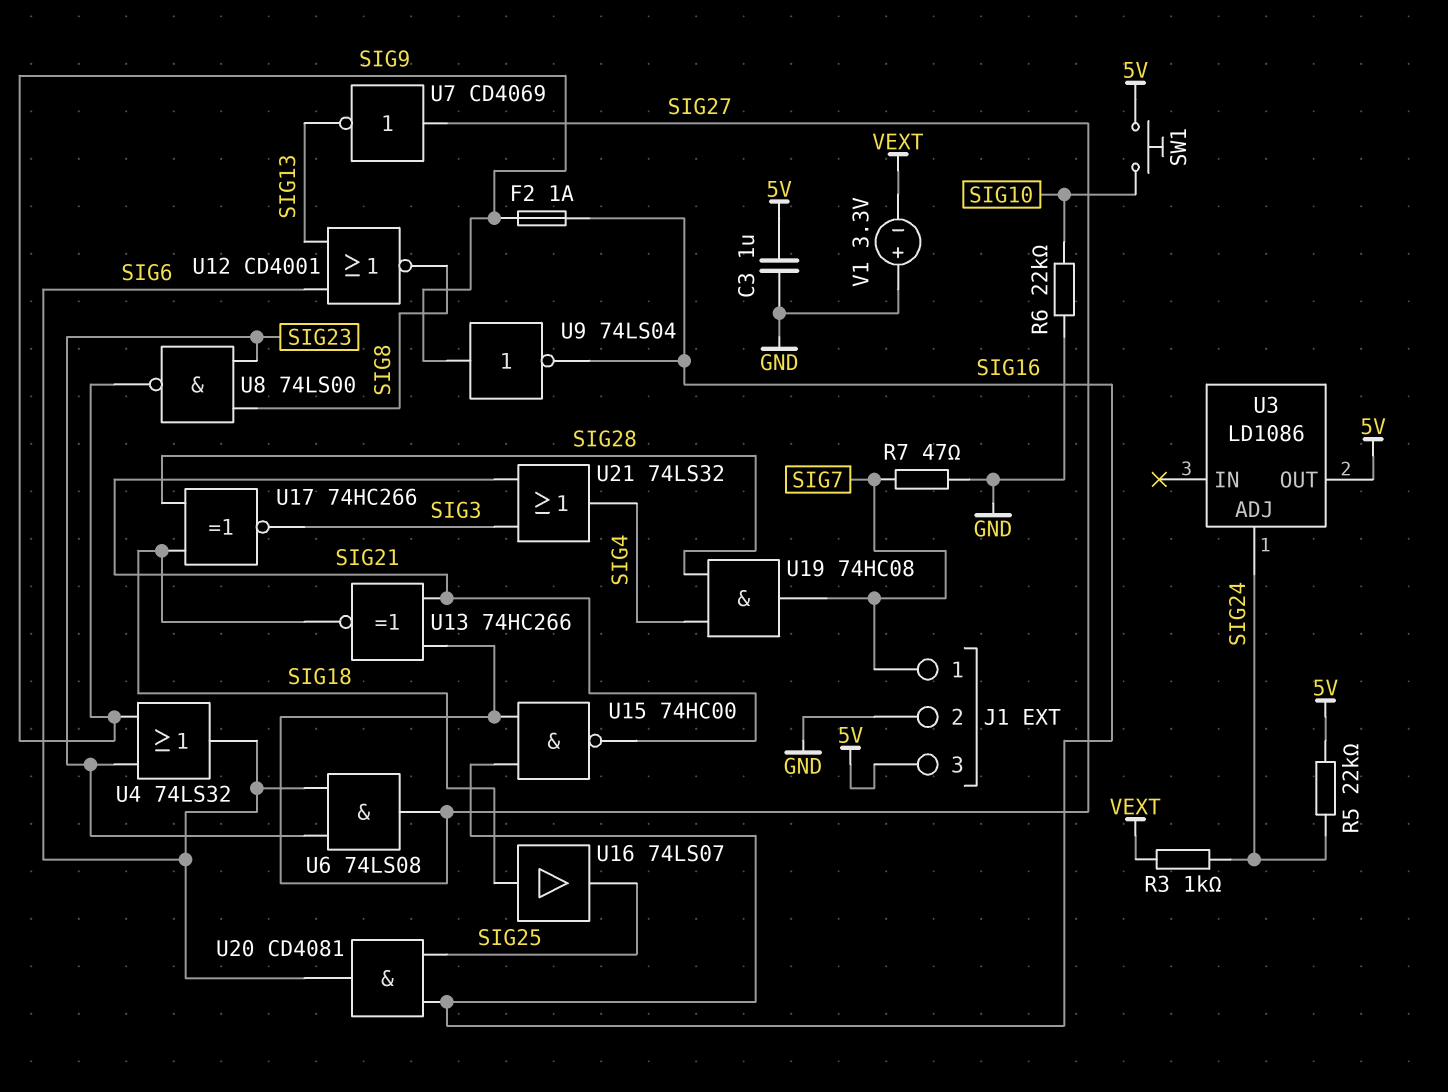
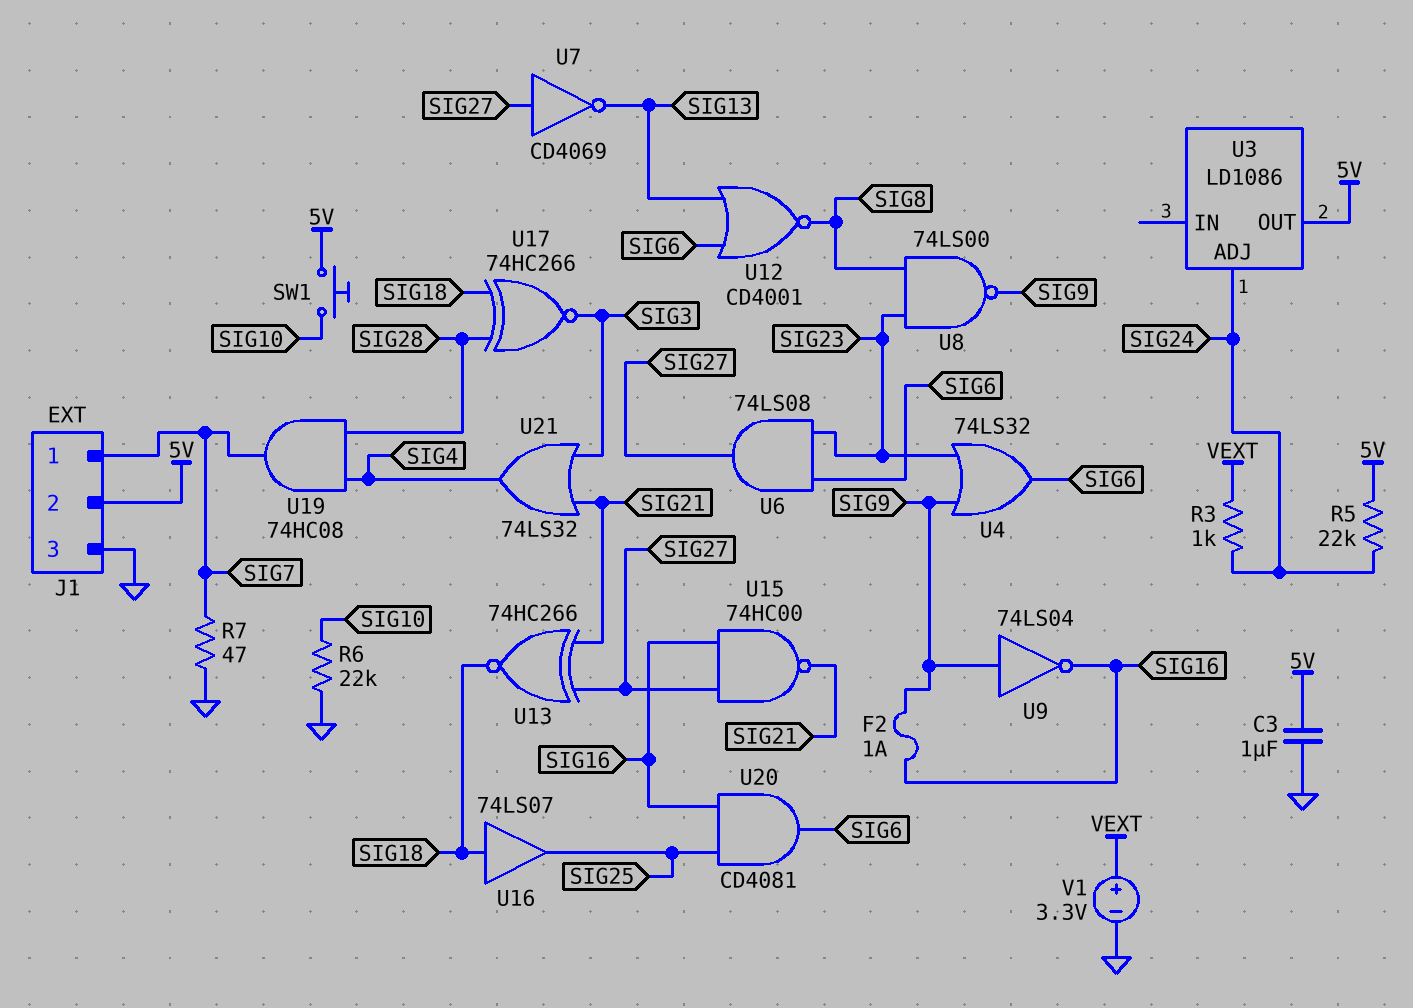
J1 pin 2: GND -> 5V
J1 pin 3: 5V -> GND
V1: 3.3V (plus GND, minus VEXT) -> 3.3V (plus VEXT, minus GND)

